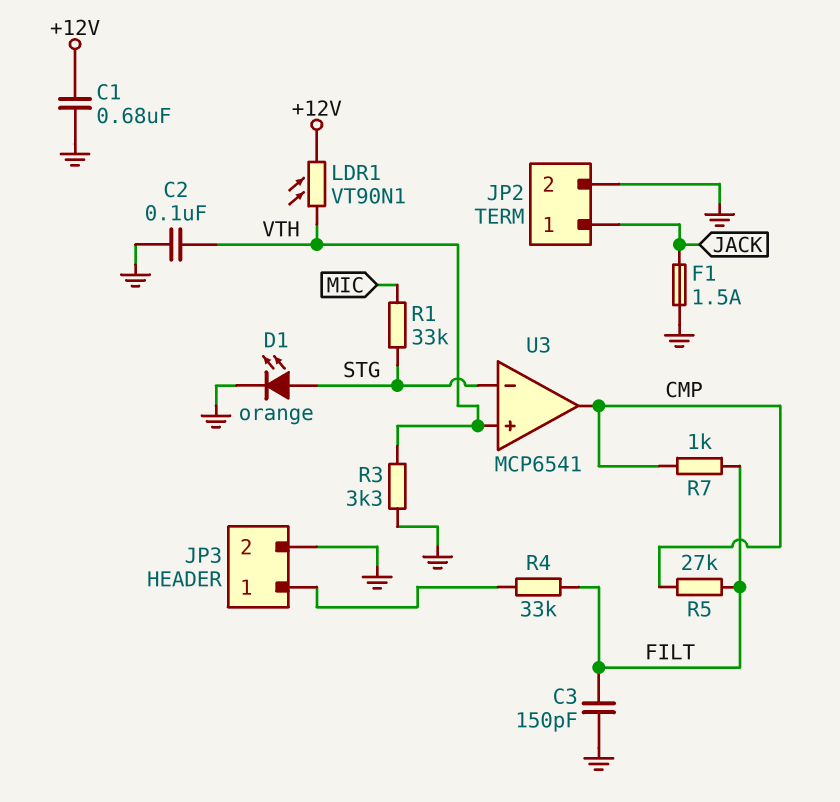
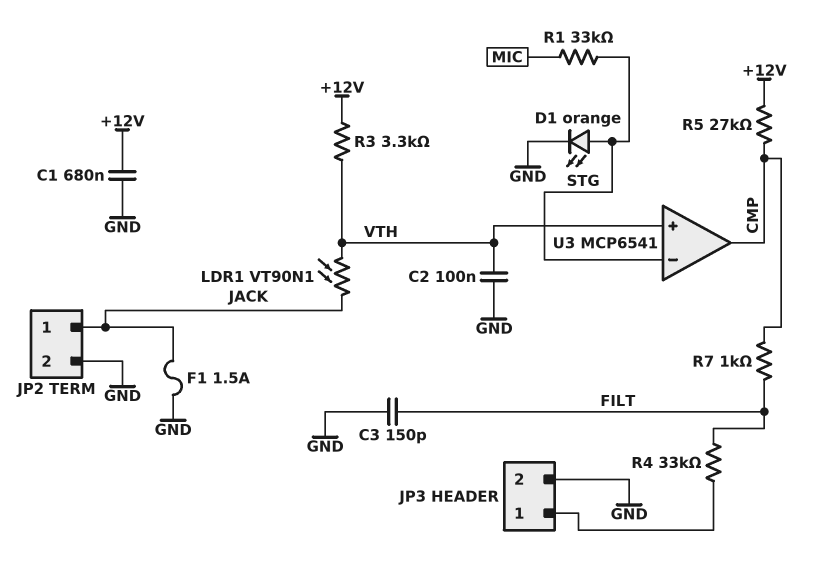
LDR1: VT90N1 (+12V, VTH) -> VT90N1 (JACK, VTH)
R3: 3.3k (GND, VTH) -> 3.3k (+12V, VTH)
R5: 27k (CMP, FILT) -> 27k (+12V, CMP)

